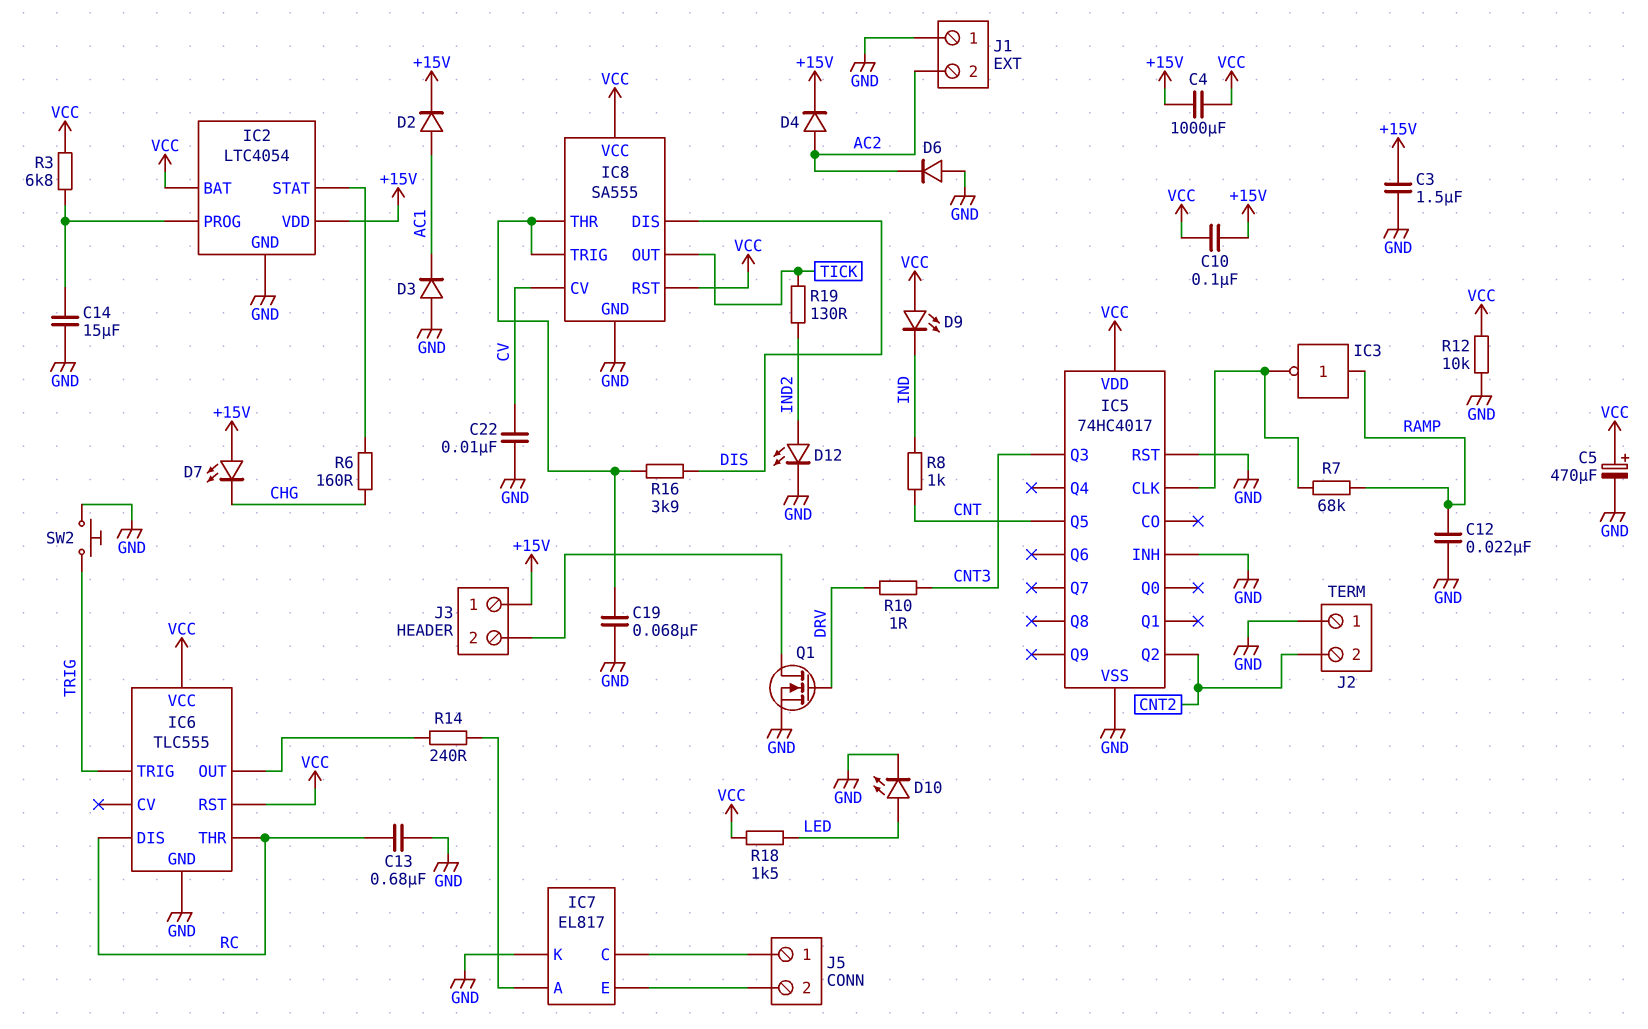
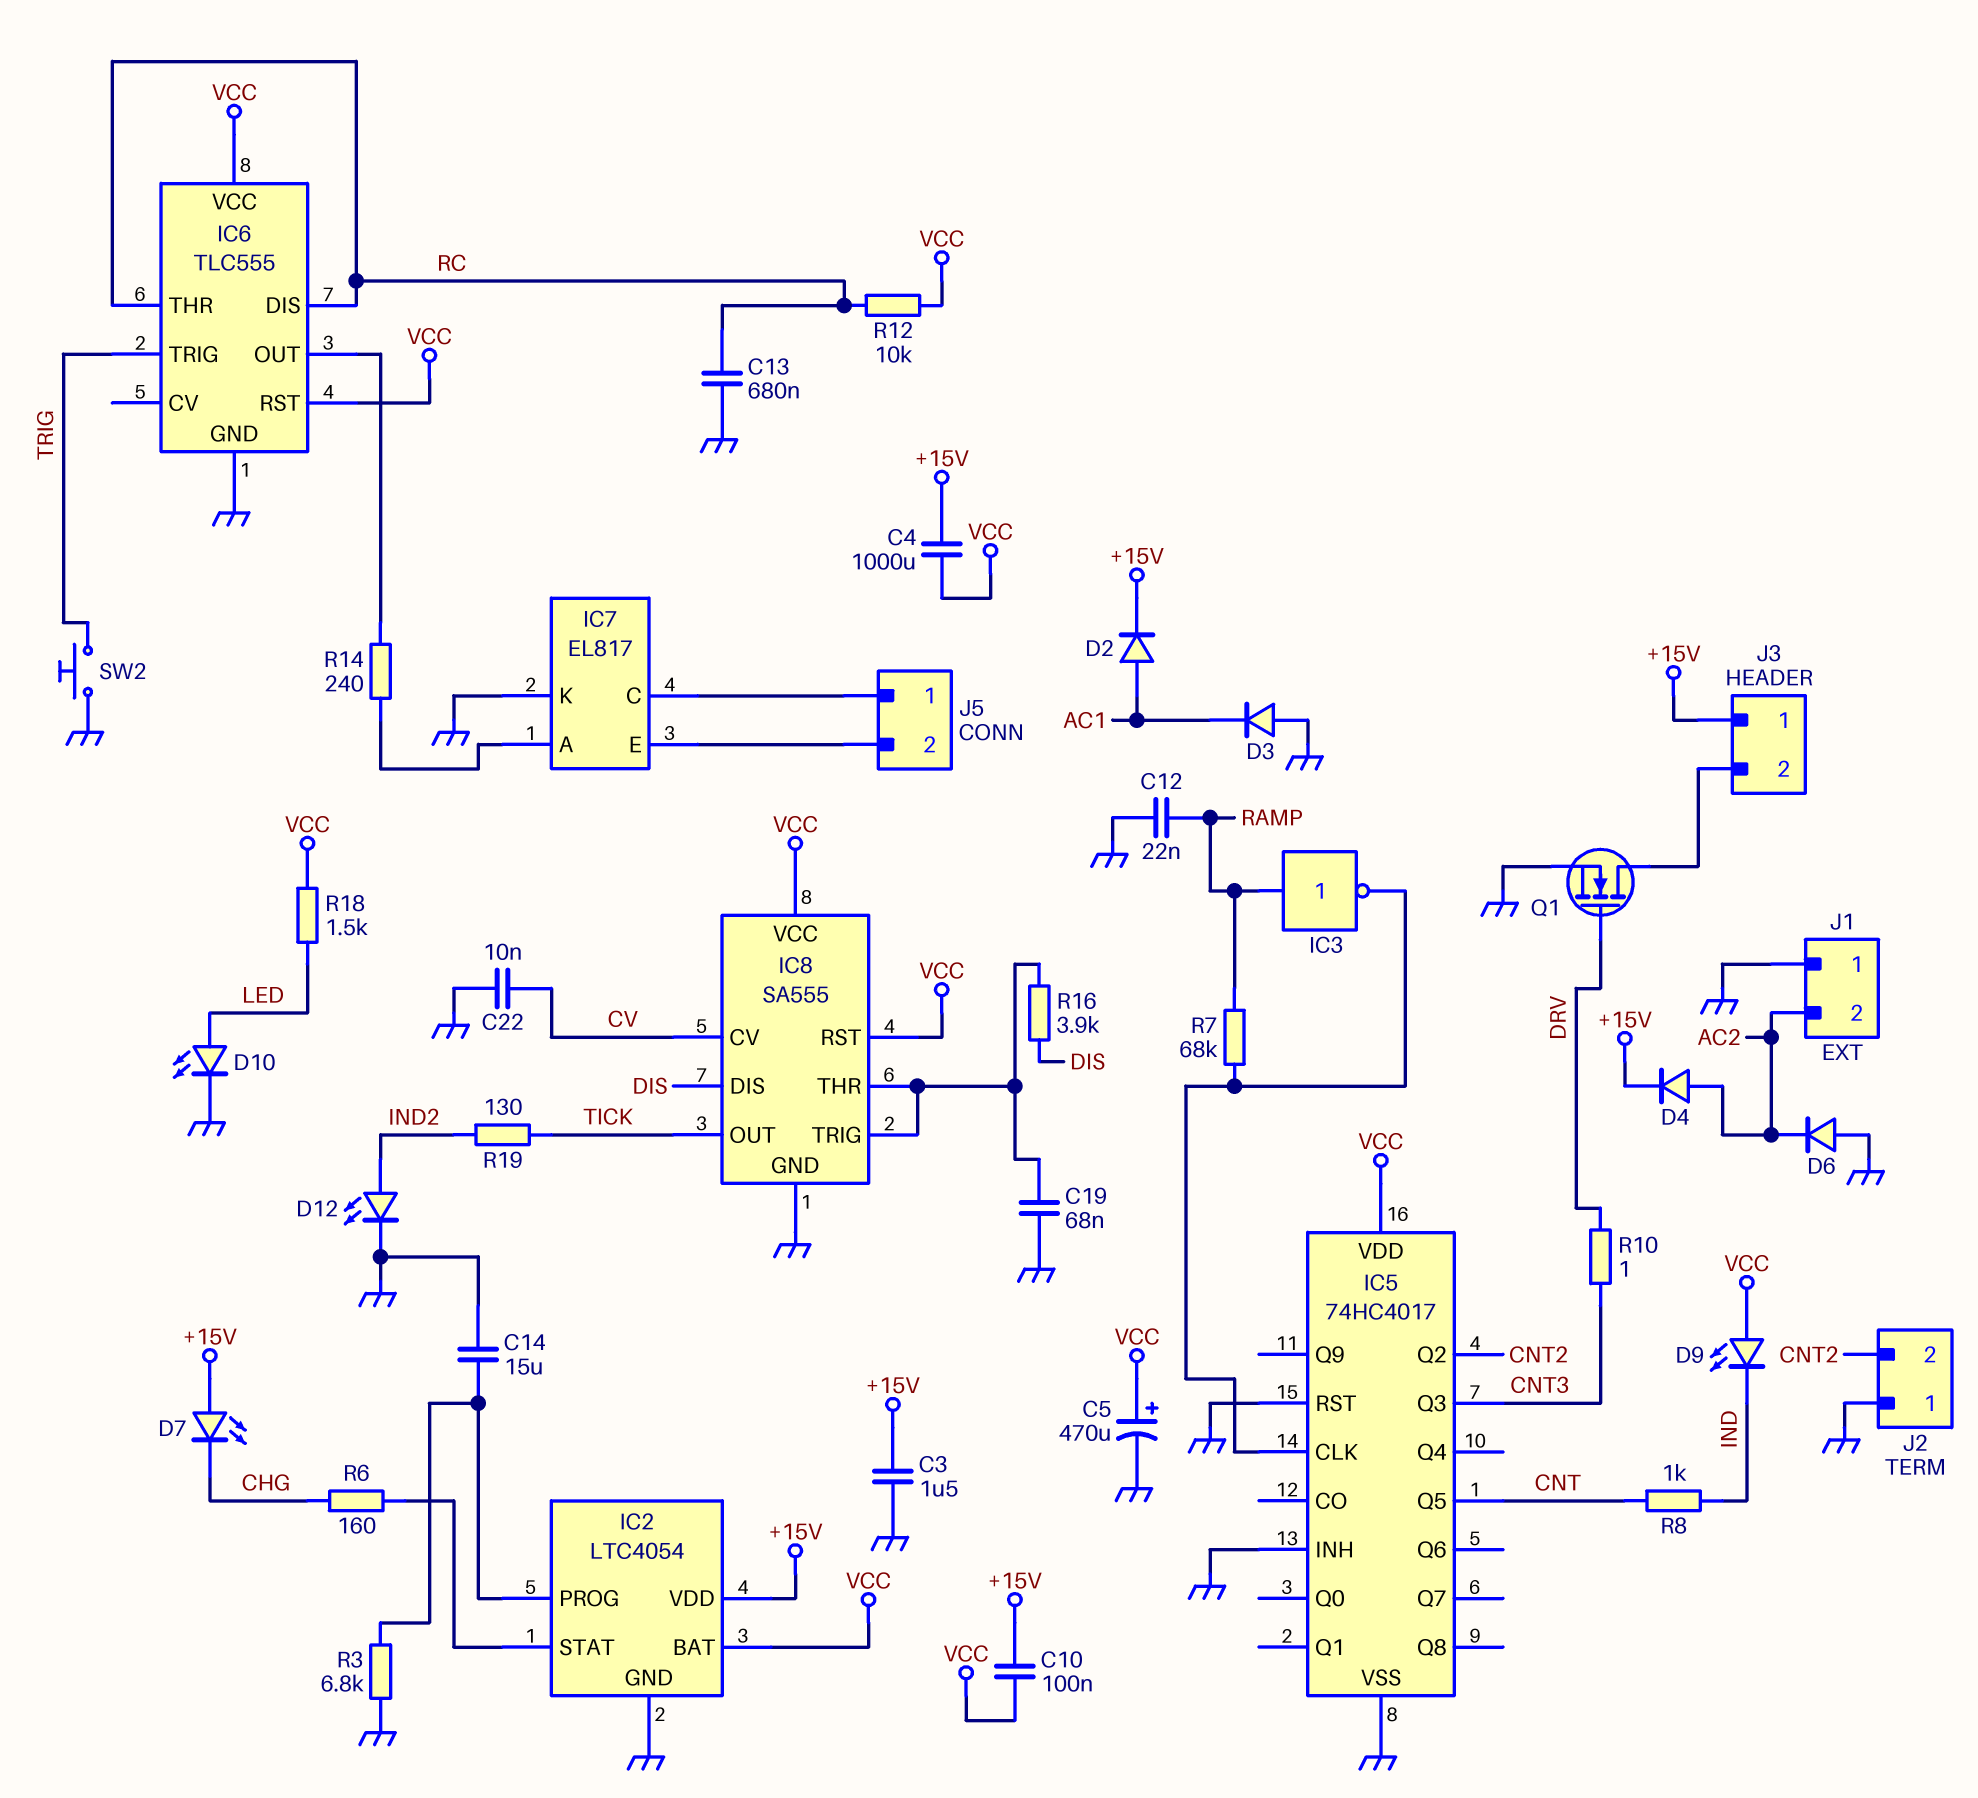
R3: 6.8k (IC2/PROG, VCC) -> 6.8k (GND, IC2/PROG)
R12: 10k (GND, VCC) -> 10k (RC, VCC)

